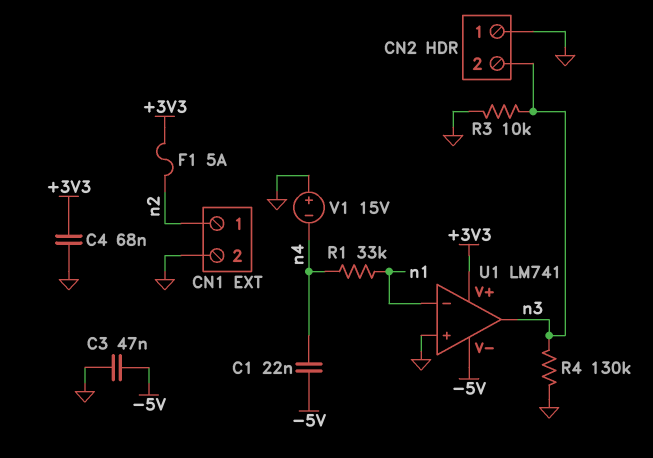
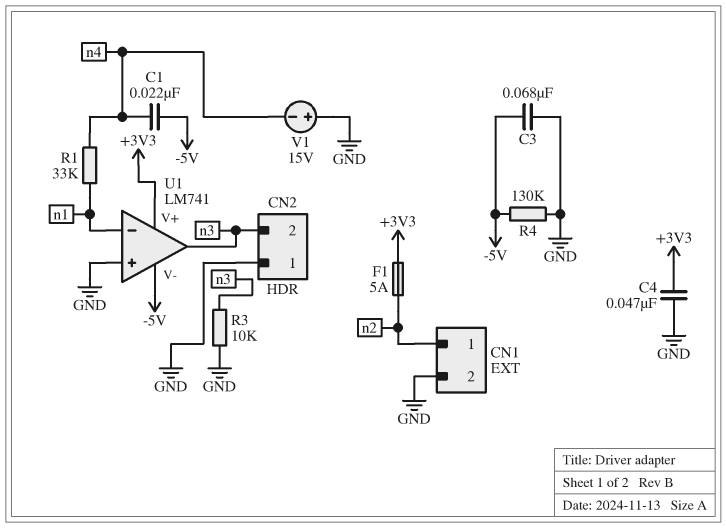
C3: 47nF (-5V, GND) -> 68nF (-5V, GND)
C4: 68nF (+3V3, GND) -> 47nF (+3V3, GND)
R4: 130k (GND, n3) -> 130k (-5V, GND)

